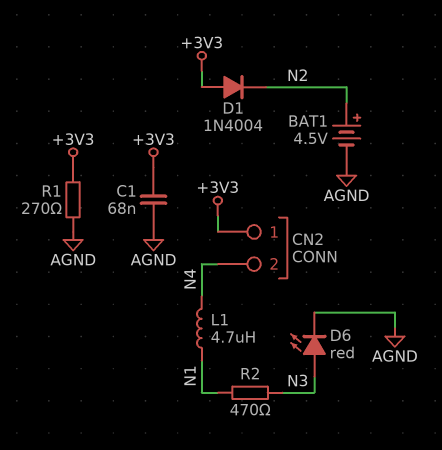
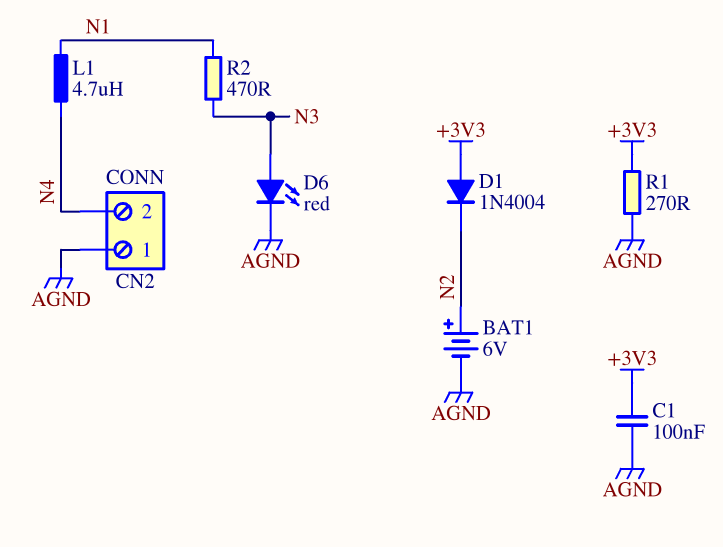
BAT1: 4.5V (plus N2, minus AGND) -> 6V (plus N2, minus AGND)
C1: 68nF (+3V3, AGND) -> 100nF (+3V3, AGND)
CN2 pin 1: +3V3 -> AGND

